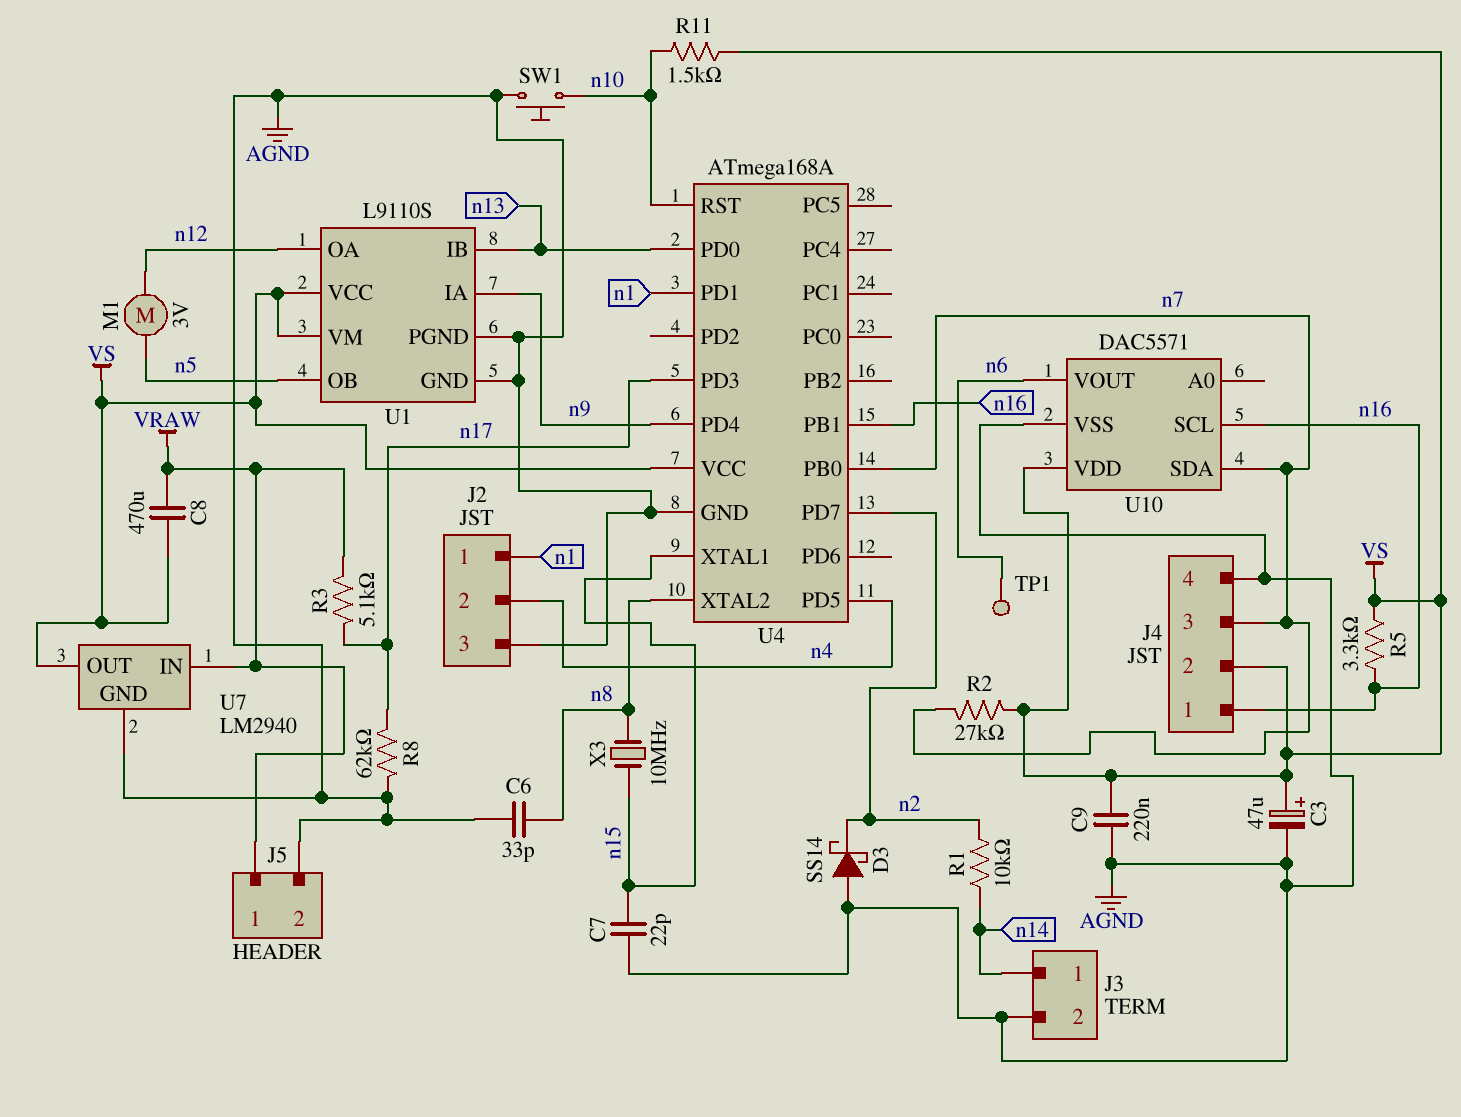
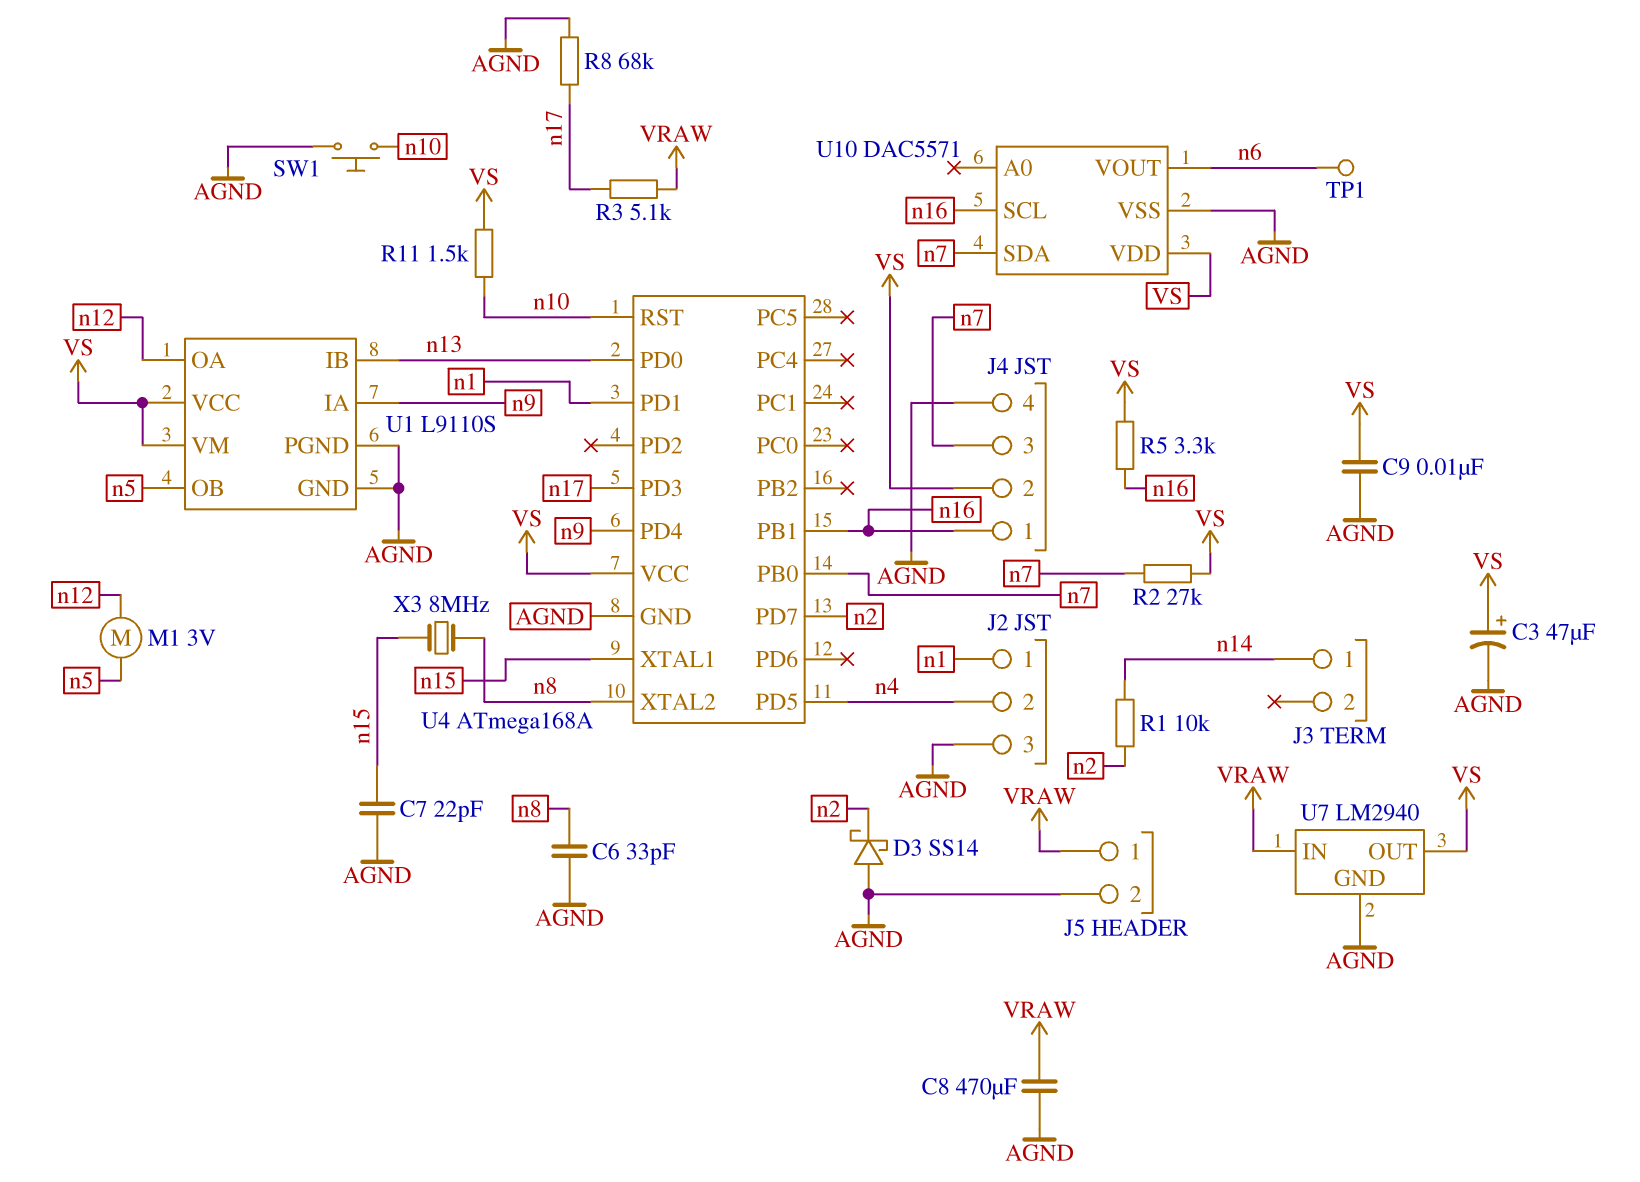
C8: 470uF (VRAW, VS) -> 470uF (AGND, VRAW)
C9: 220nF (AGND, VS) -> 10nF (AGND, VS)
J3 pin 2: AGND -> none
R8: 62k (AGND, n17) -> 68k (AGND, n17)
X3: 10MHz (n8, n15) -> 8MHz (n8, n15)

